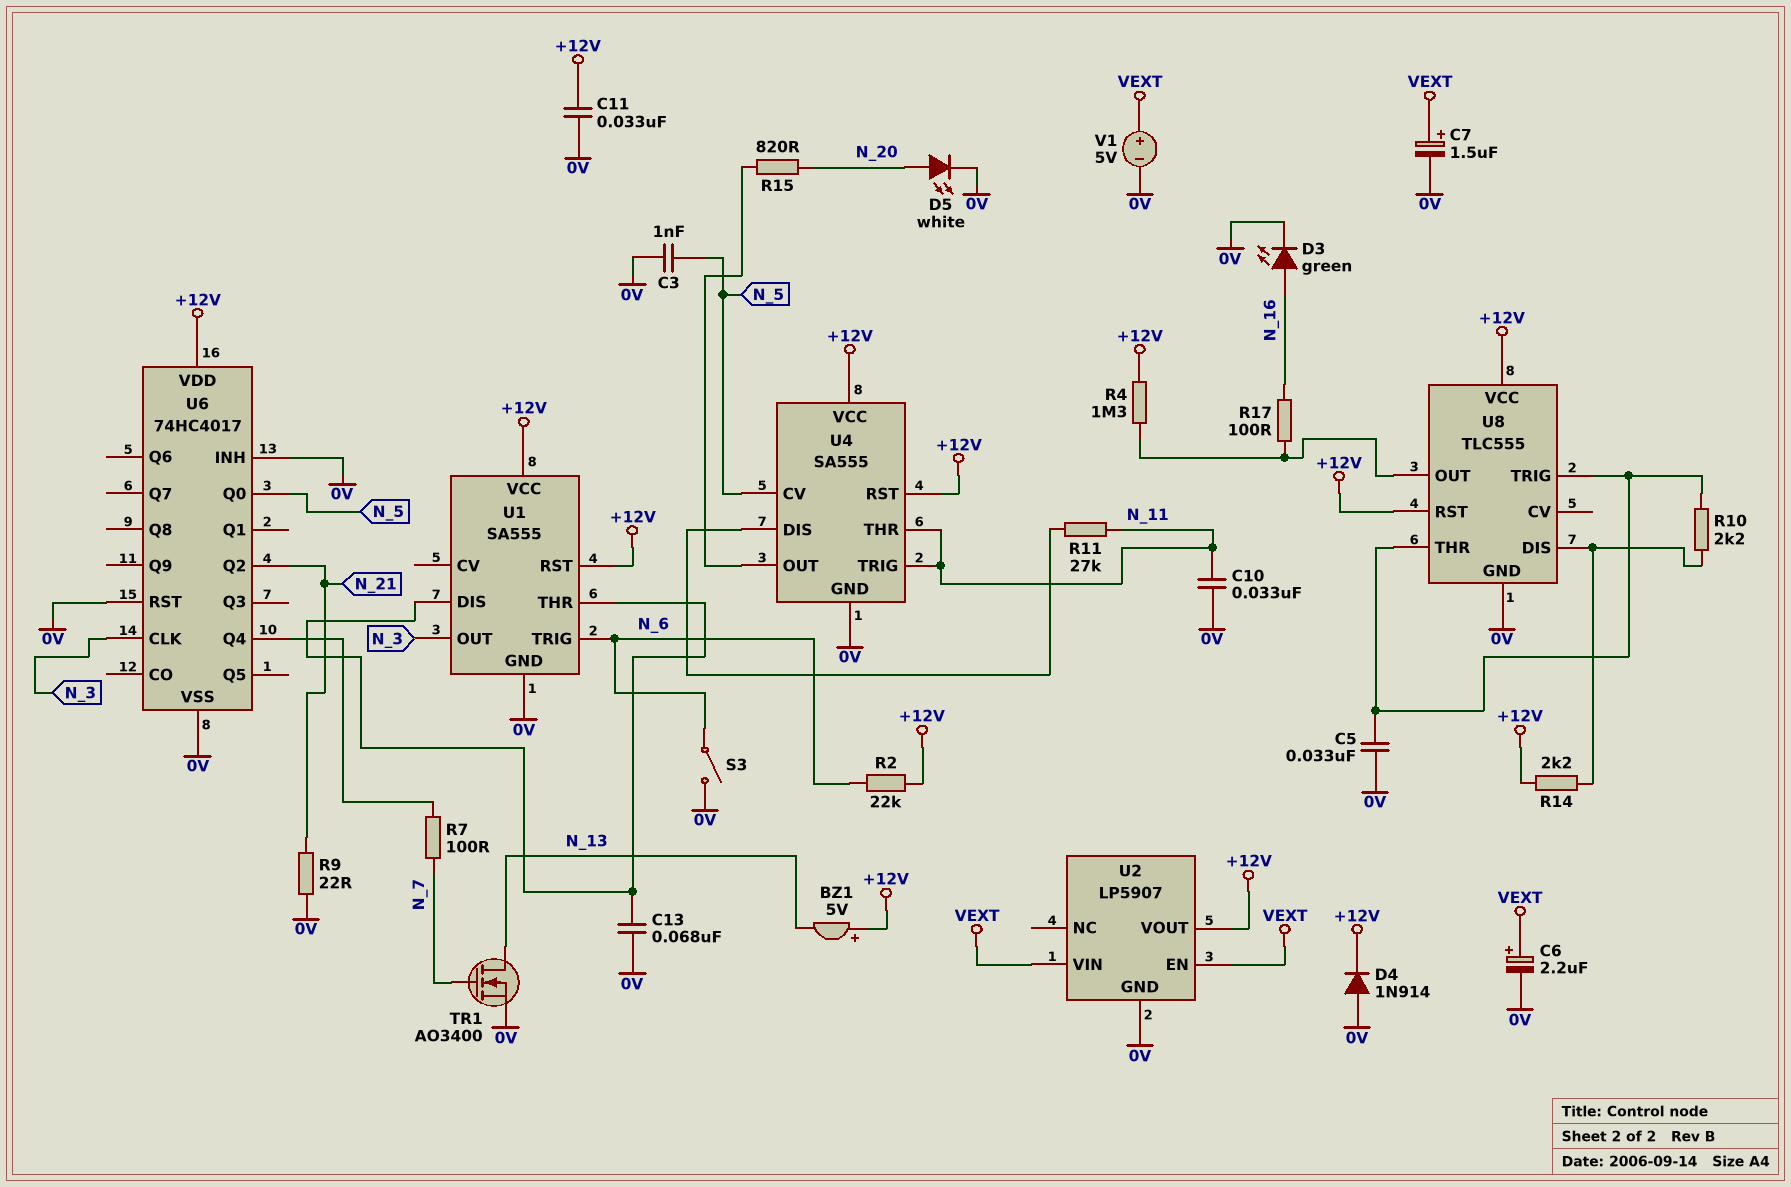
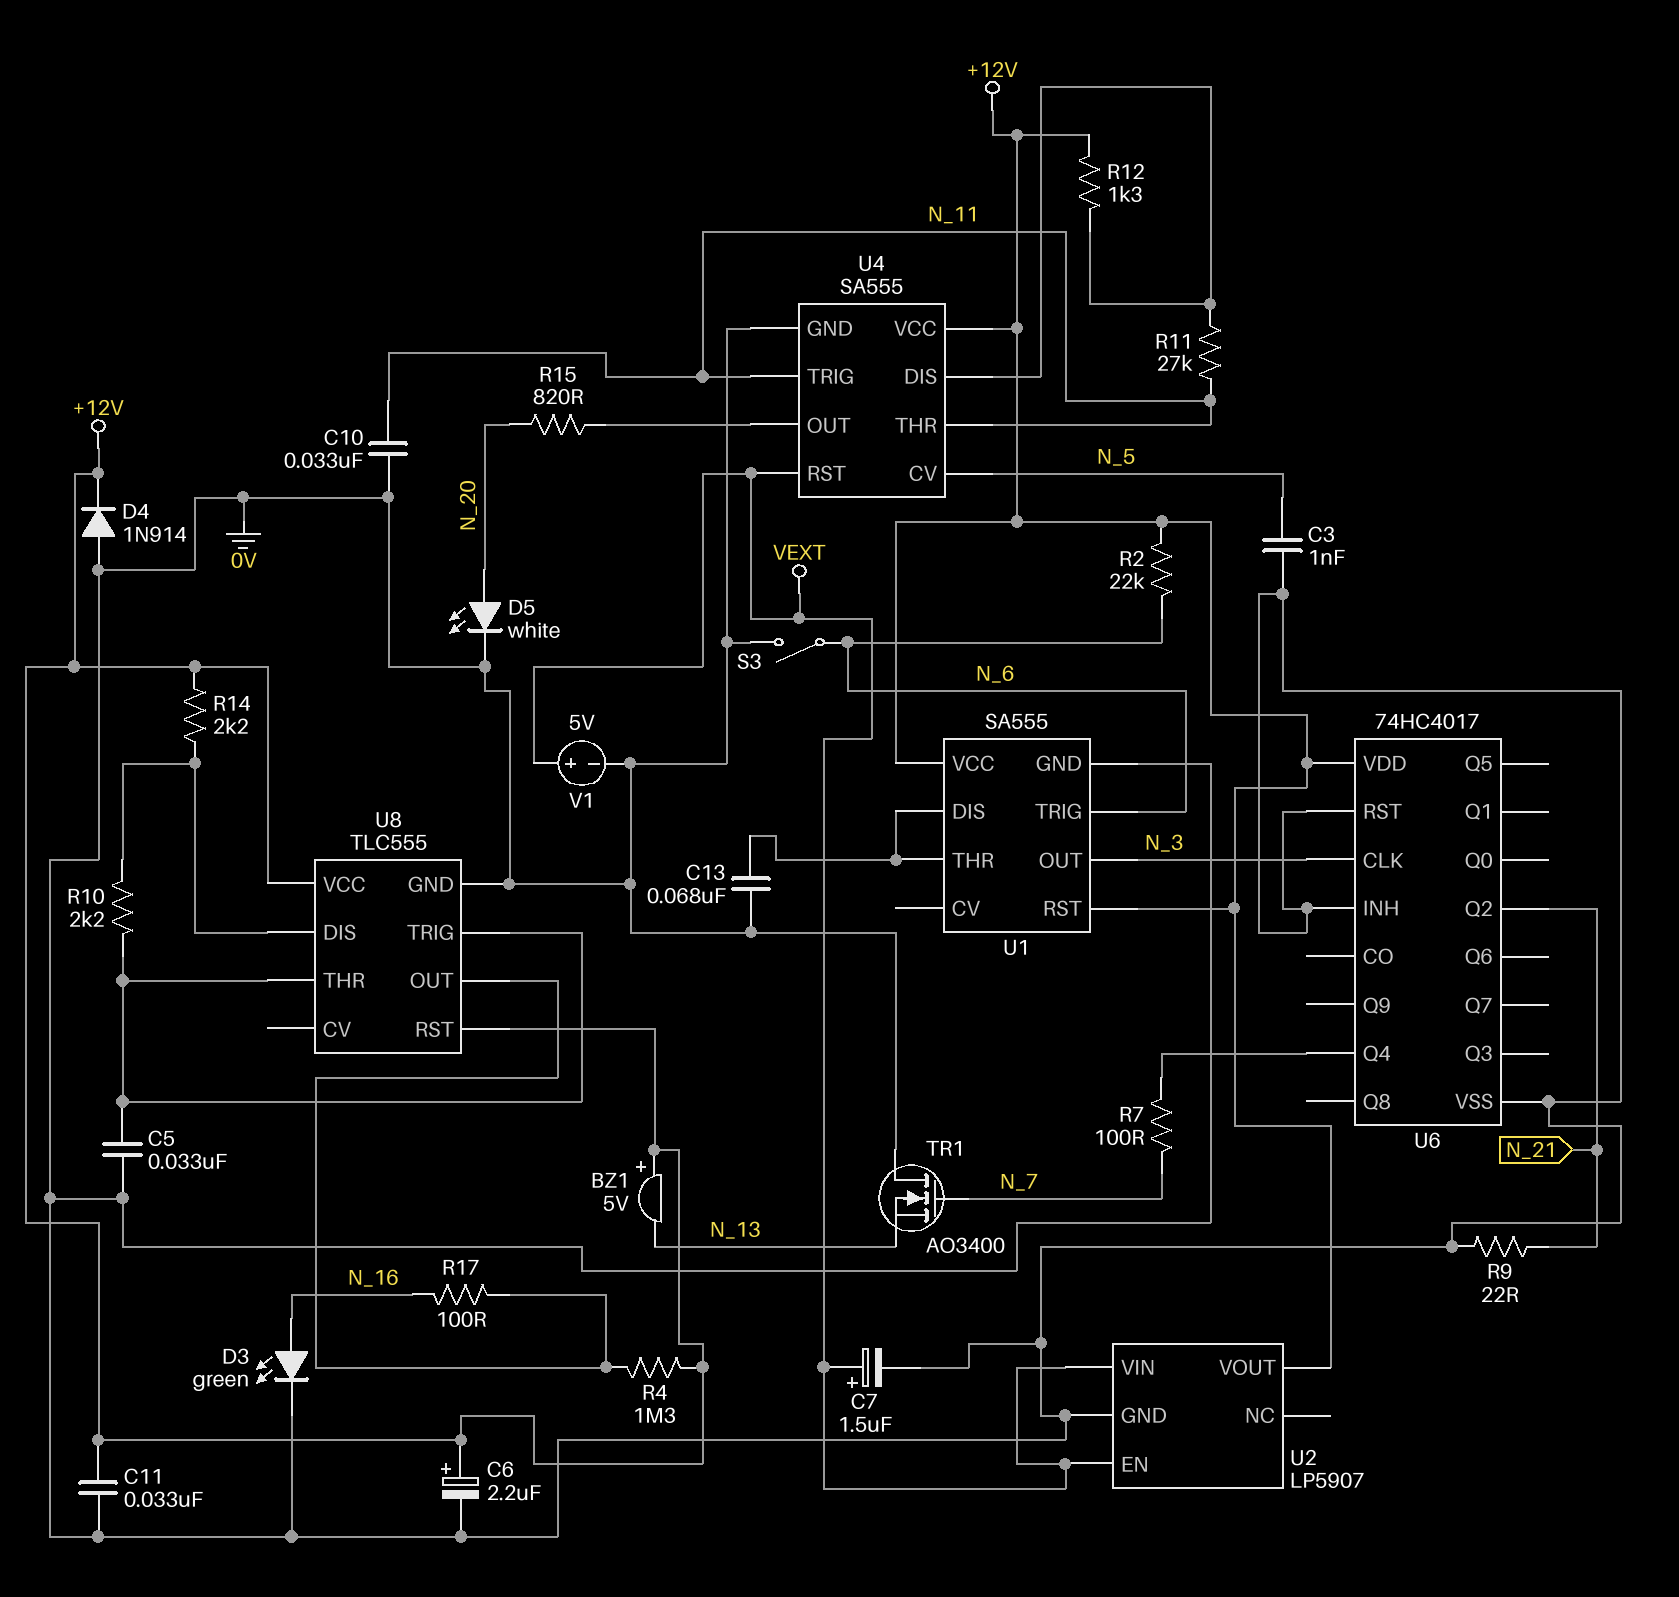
C6: 2.2uF (plus VEXT, minus 0V) -> 2.2uF (plus +12V, minus 0V)
R12: none -> 1.3k (+12V, U4/DIS)
TR1: NMOS AO3400 (G N_7, D N_13, S 0V) -> NMOS AO3400 (G N_7, D 0V, S N_13)
U4 pin RST: +12V -> VEXT
U6 pin Q0: N_5 -> none

